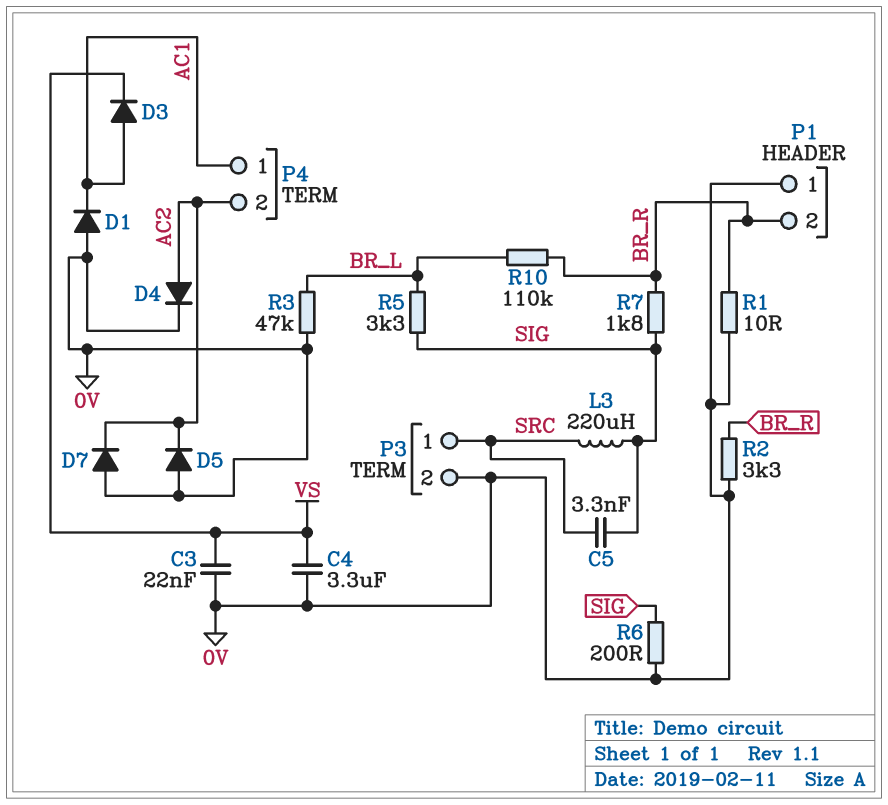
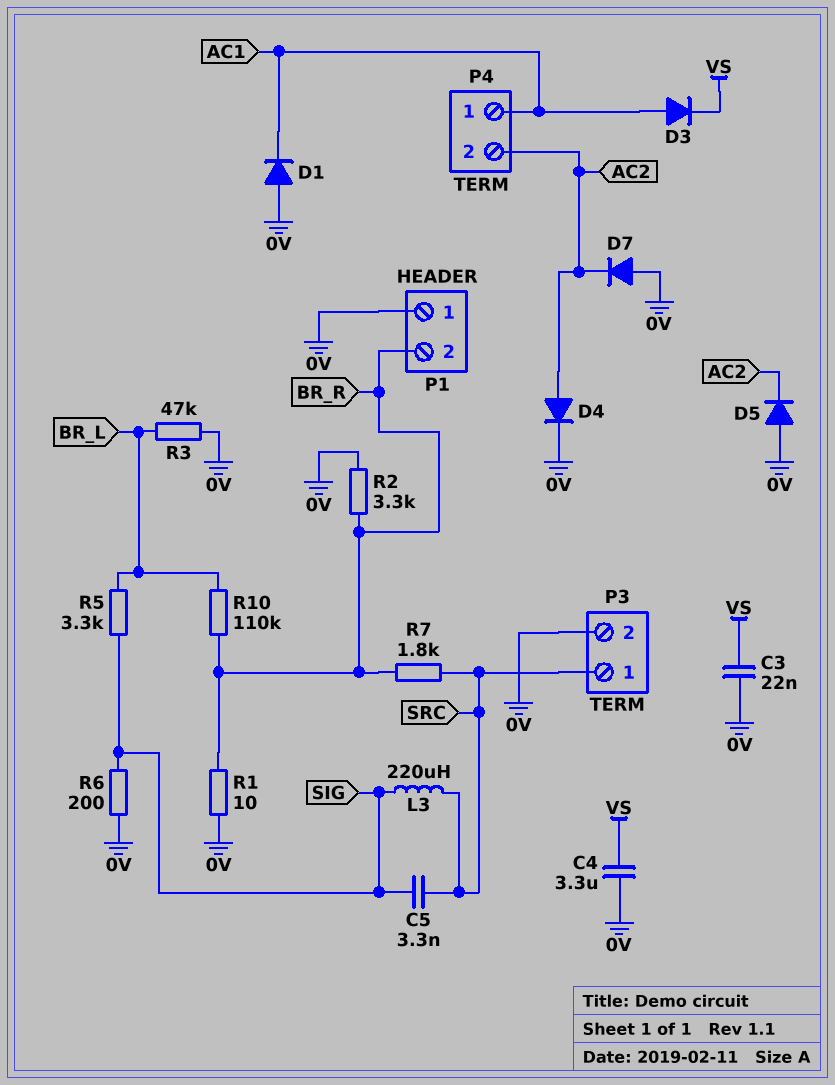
R7: 1.8k (BR_R, SIG) -> 1.8k (BR_R, SRC)

